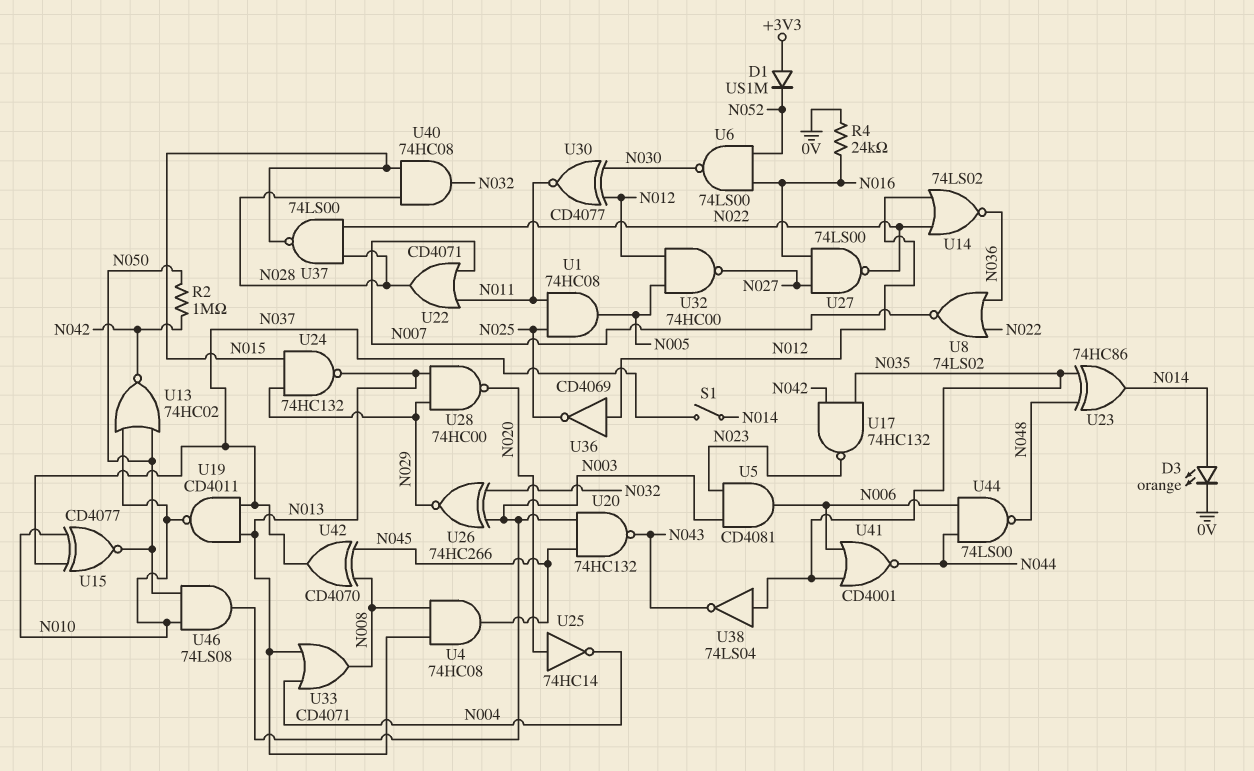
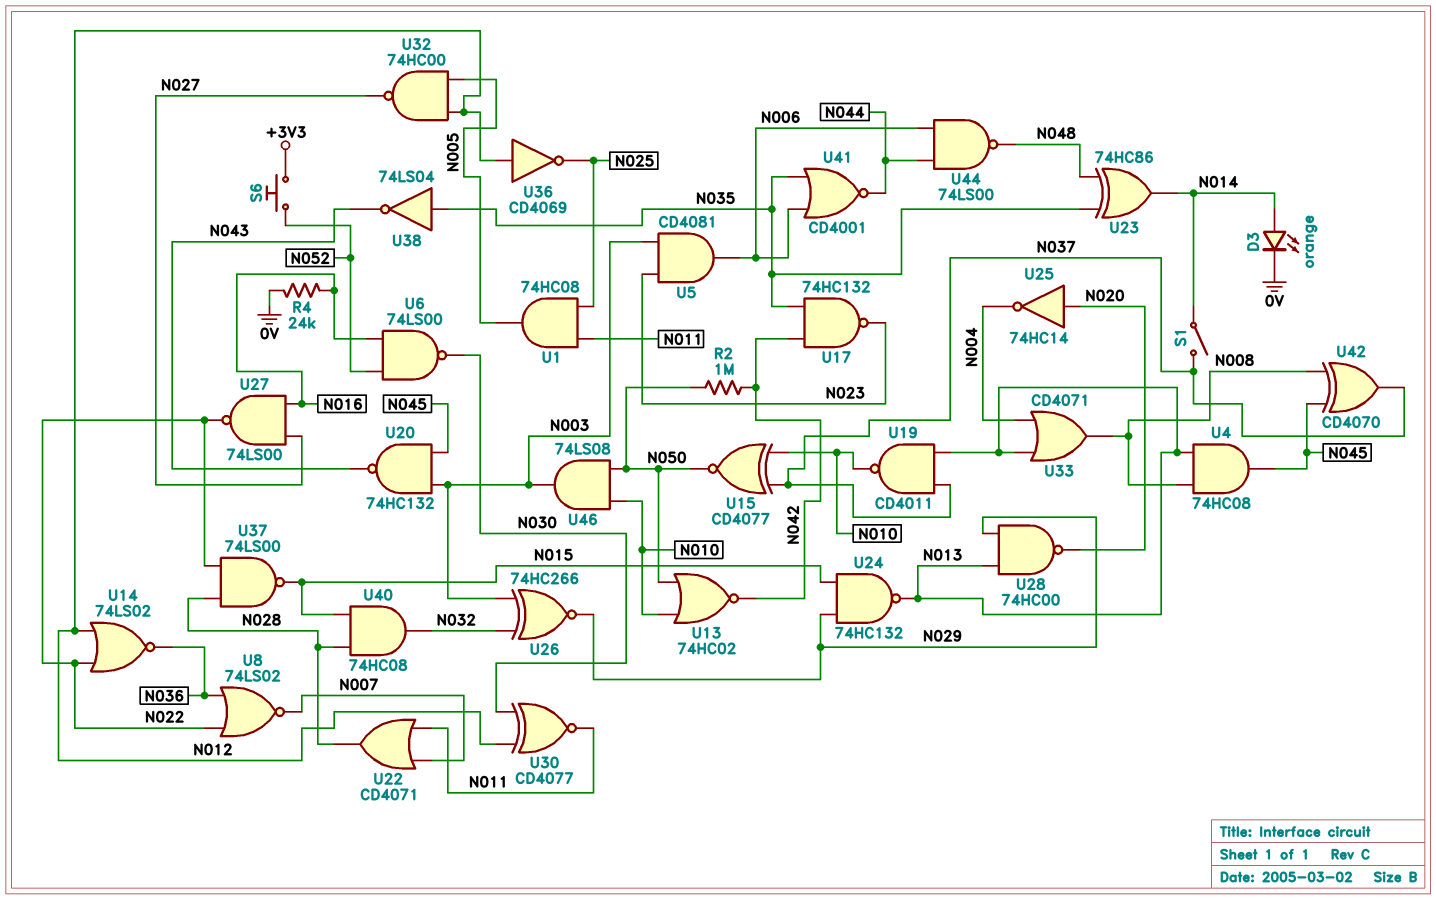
D1: diode US1M (A +3V3, K N052) -> none
S6: none -> button (+3V3, N052)

